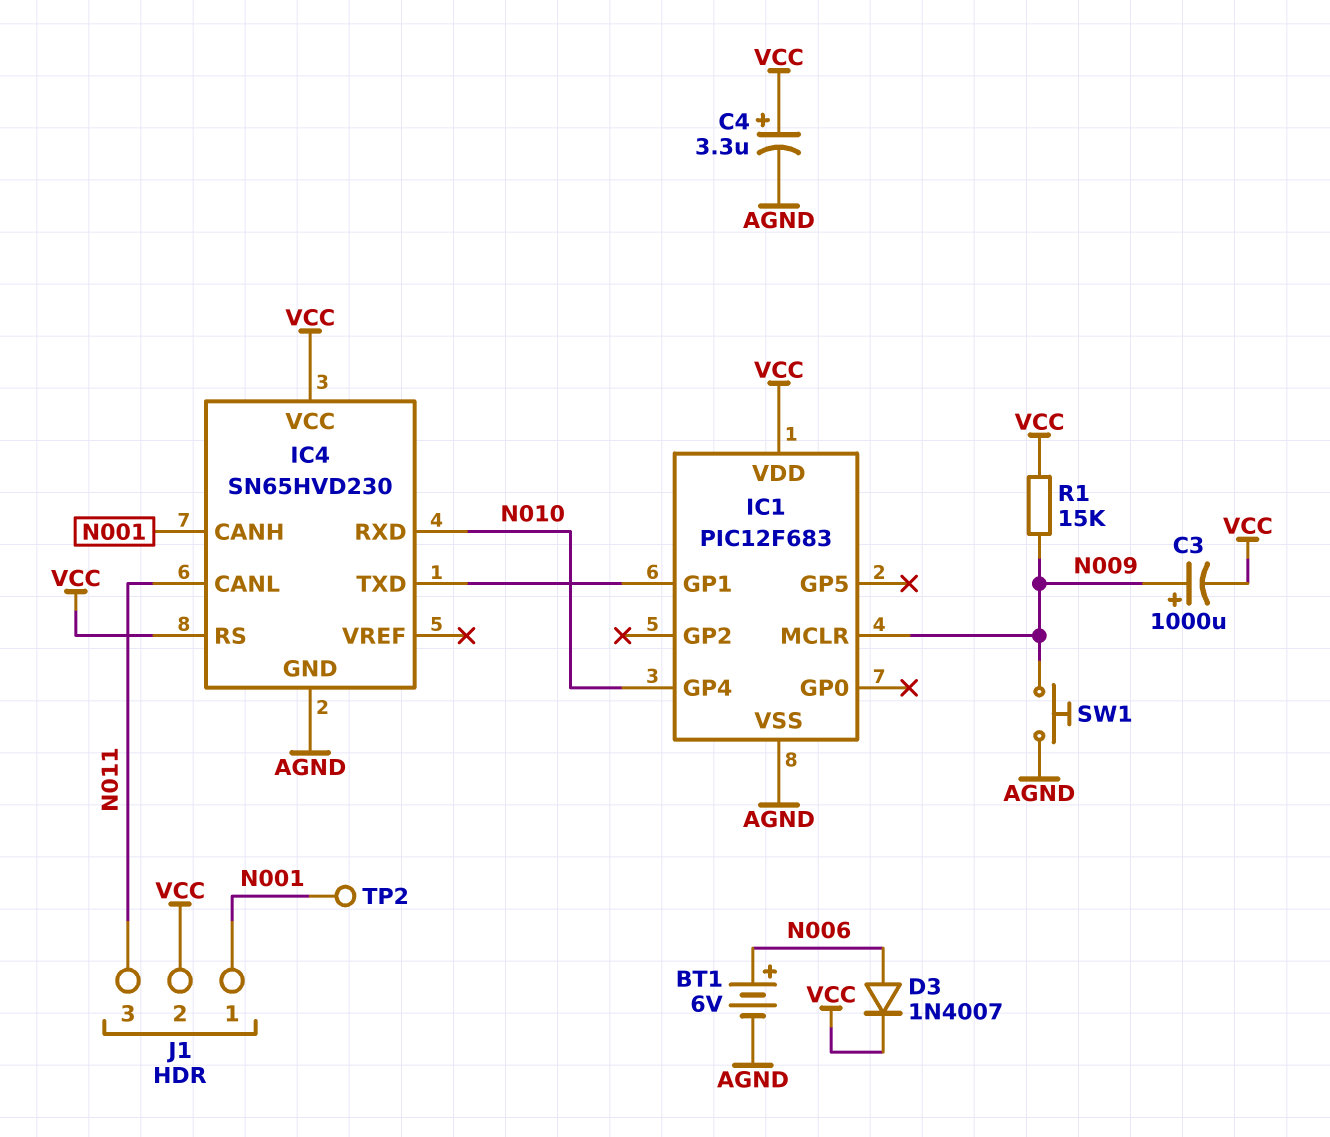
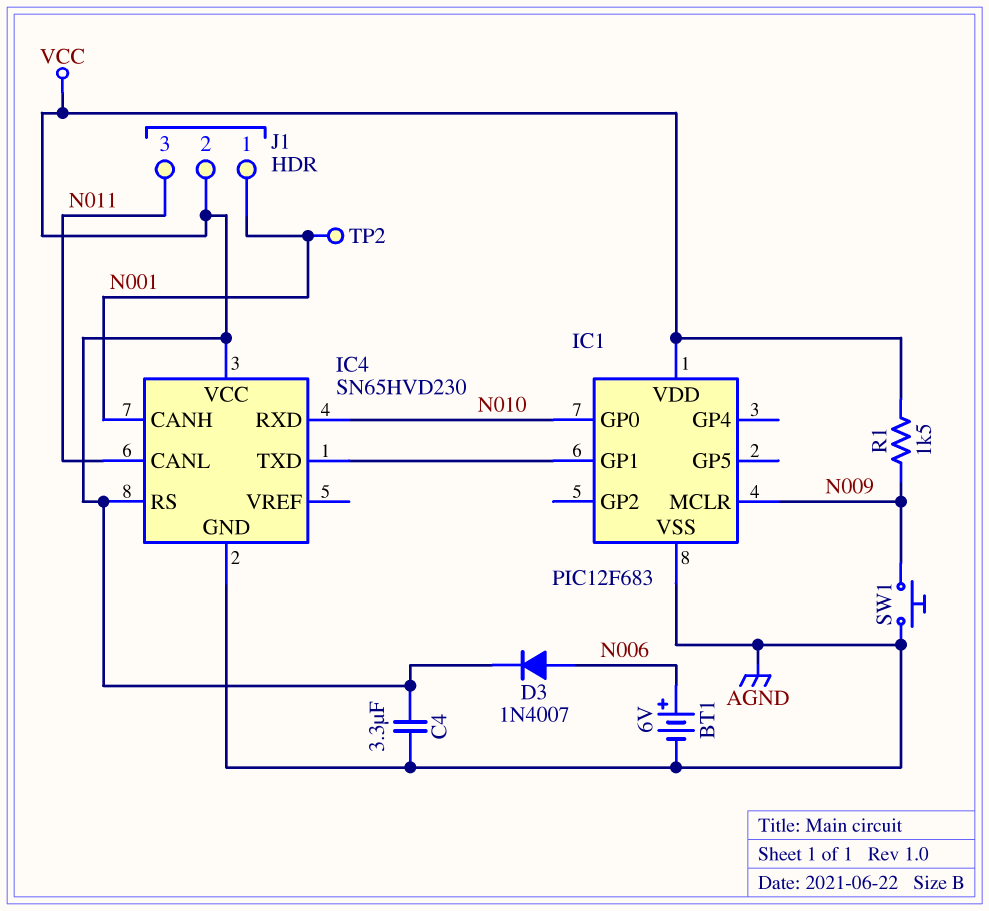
C3: 1000uF (plus N009, minus VCC) -> none
C4: 3.3uF (plus VCC, minus AGND) -> 3.3uF (AGND, VCC)
IC1 pin GP0: none -> N010
IC1 pin GP4: N010 -> none
R1: 15k (N009, VCC) -> 1.5k (N009, VCC)

